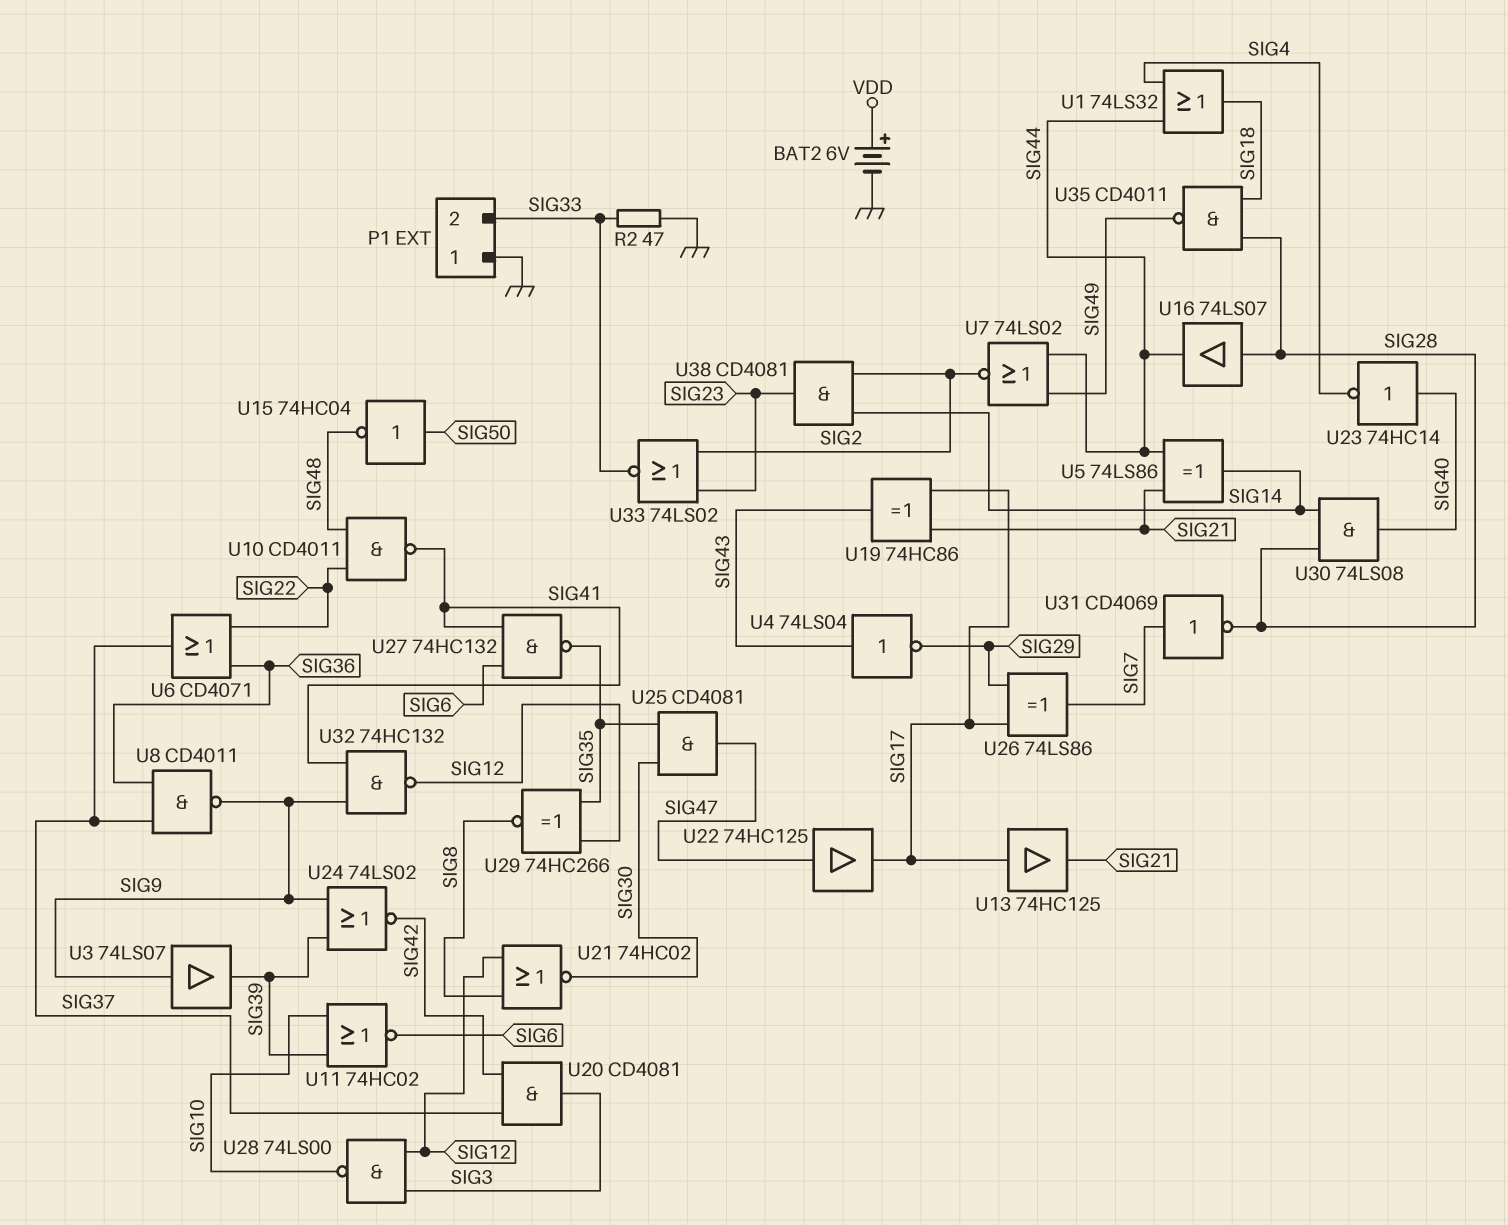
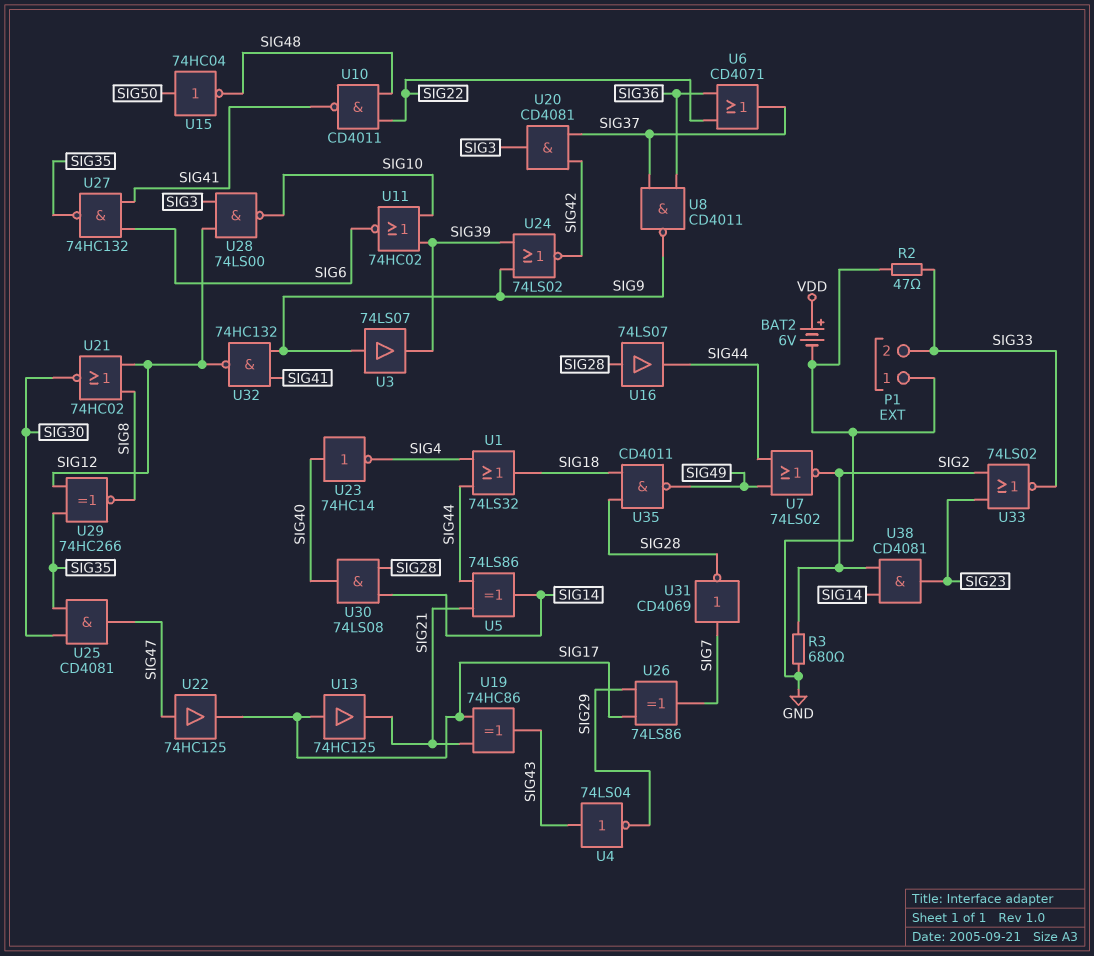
R3: none -> 680 (GND, SIG2)

